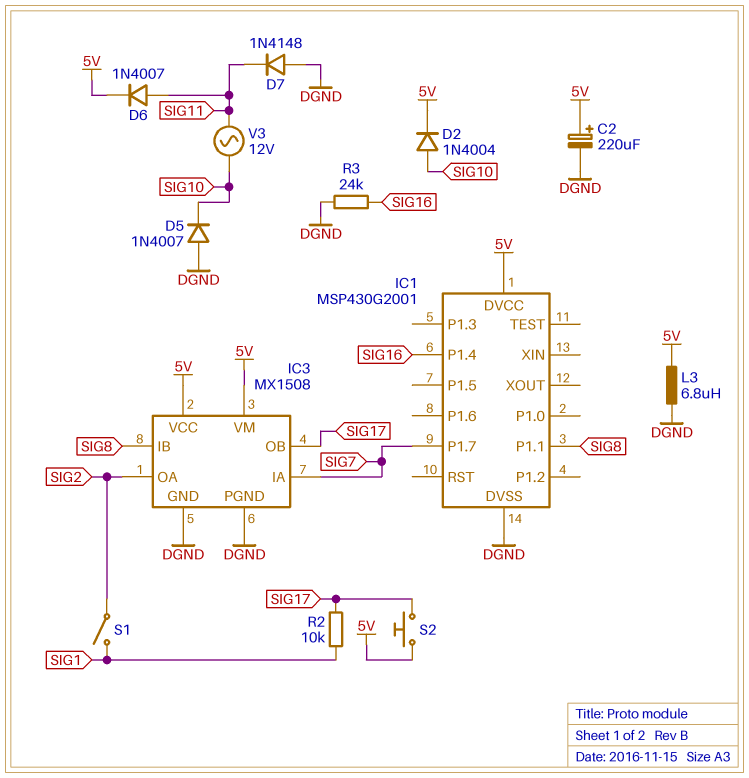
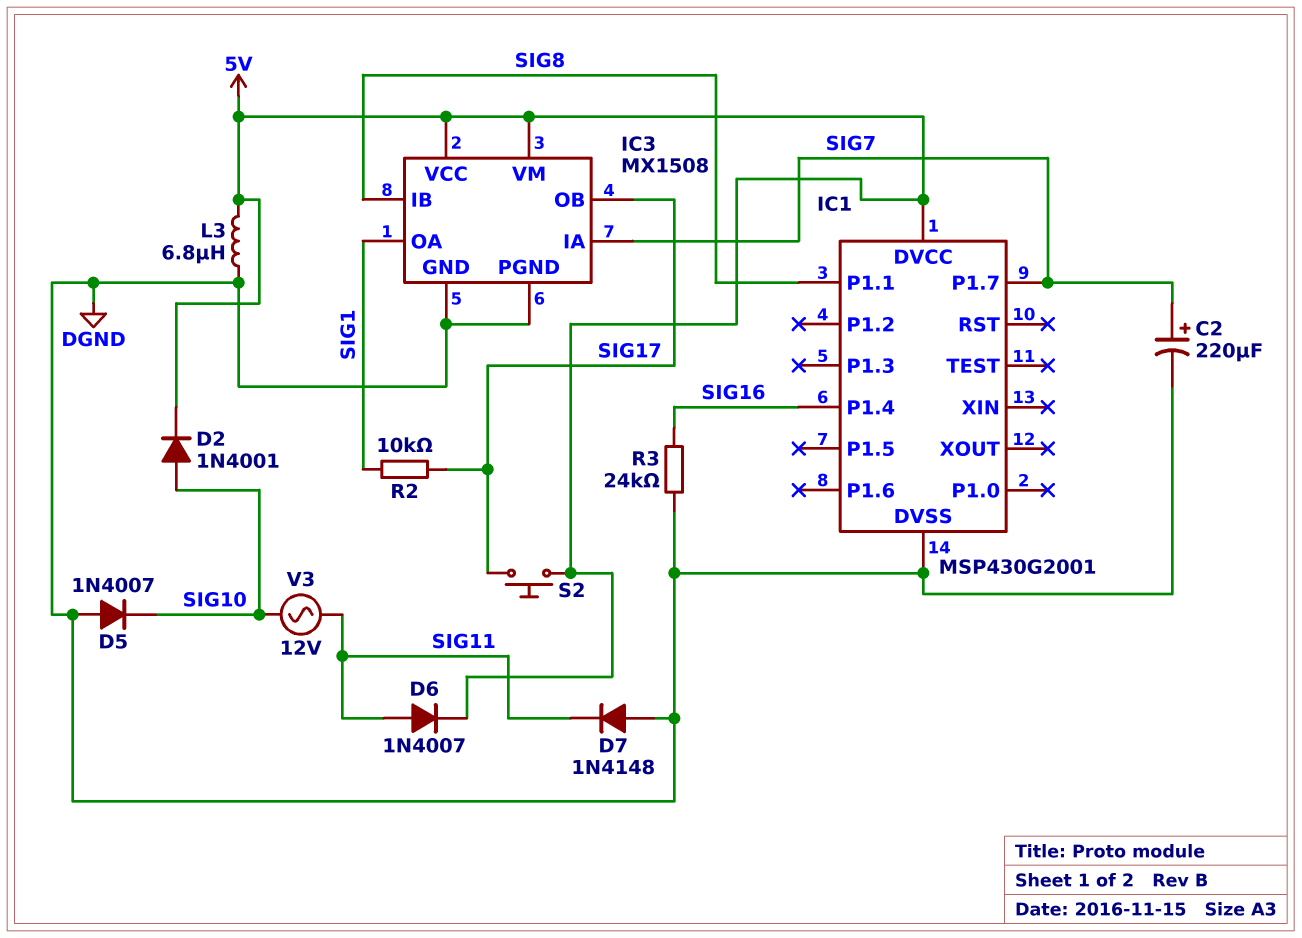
C2: 220uF (plus 5V, minus DGND) -> 220uF (plus SIG7, minus DGND)
D2: diode 1N4004 (A SIG10, K 5V) -> diode 1N4001 (A SIG10, K 5V)
IC3 pin OA: SIG2 -> SIG1
S1: switch (SIG1, SIG2) -> none

